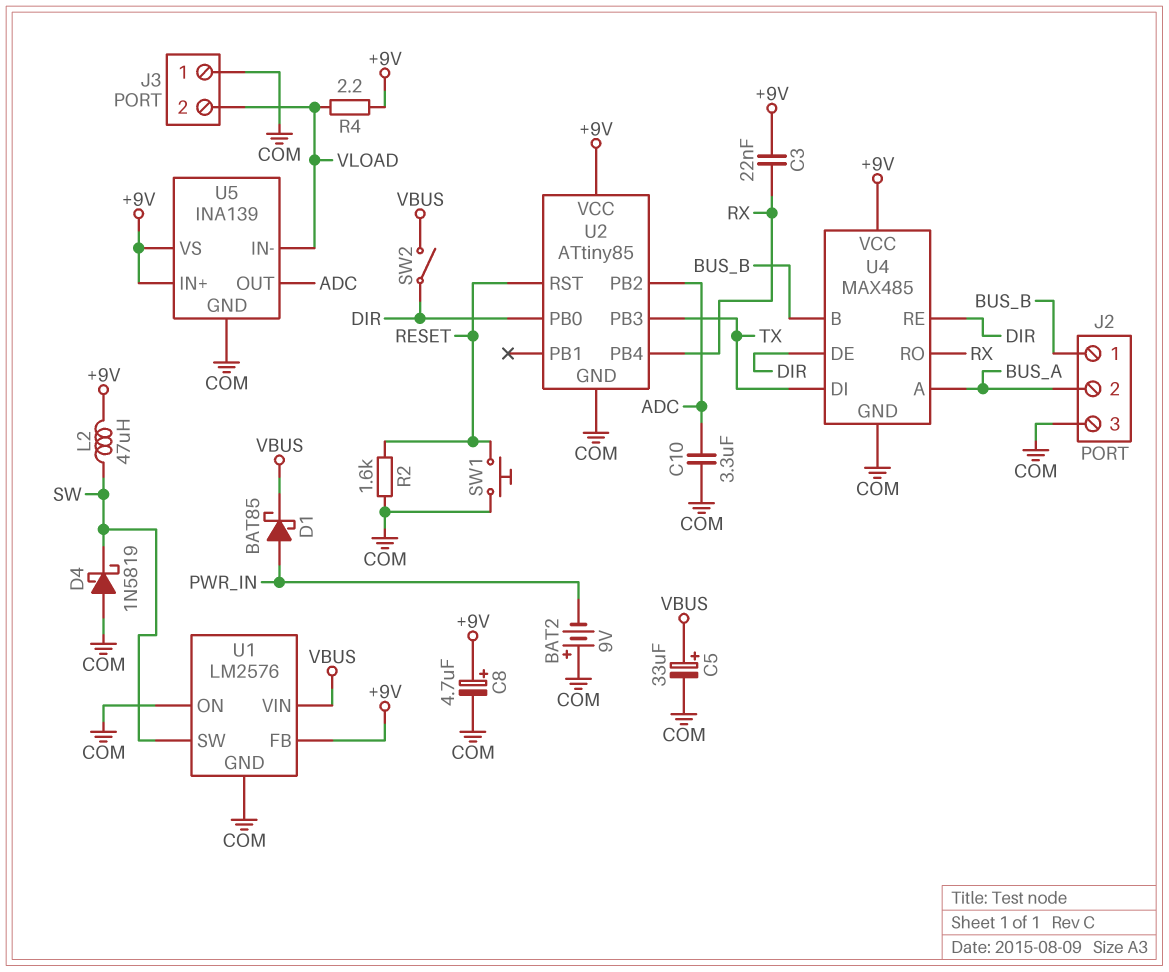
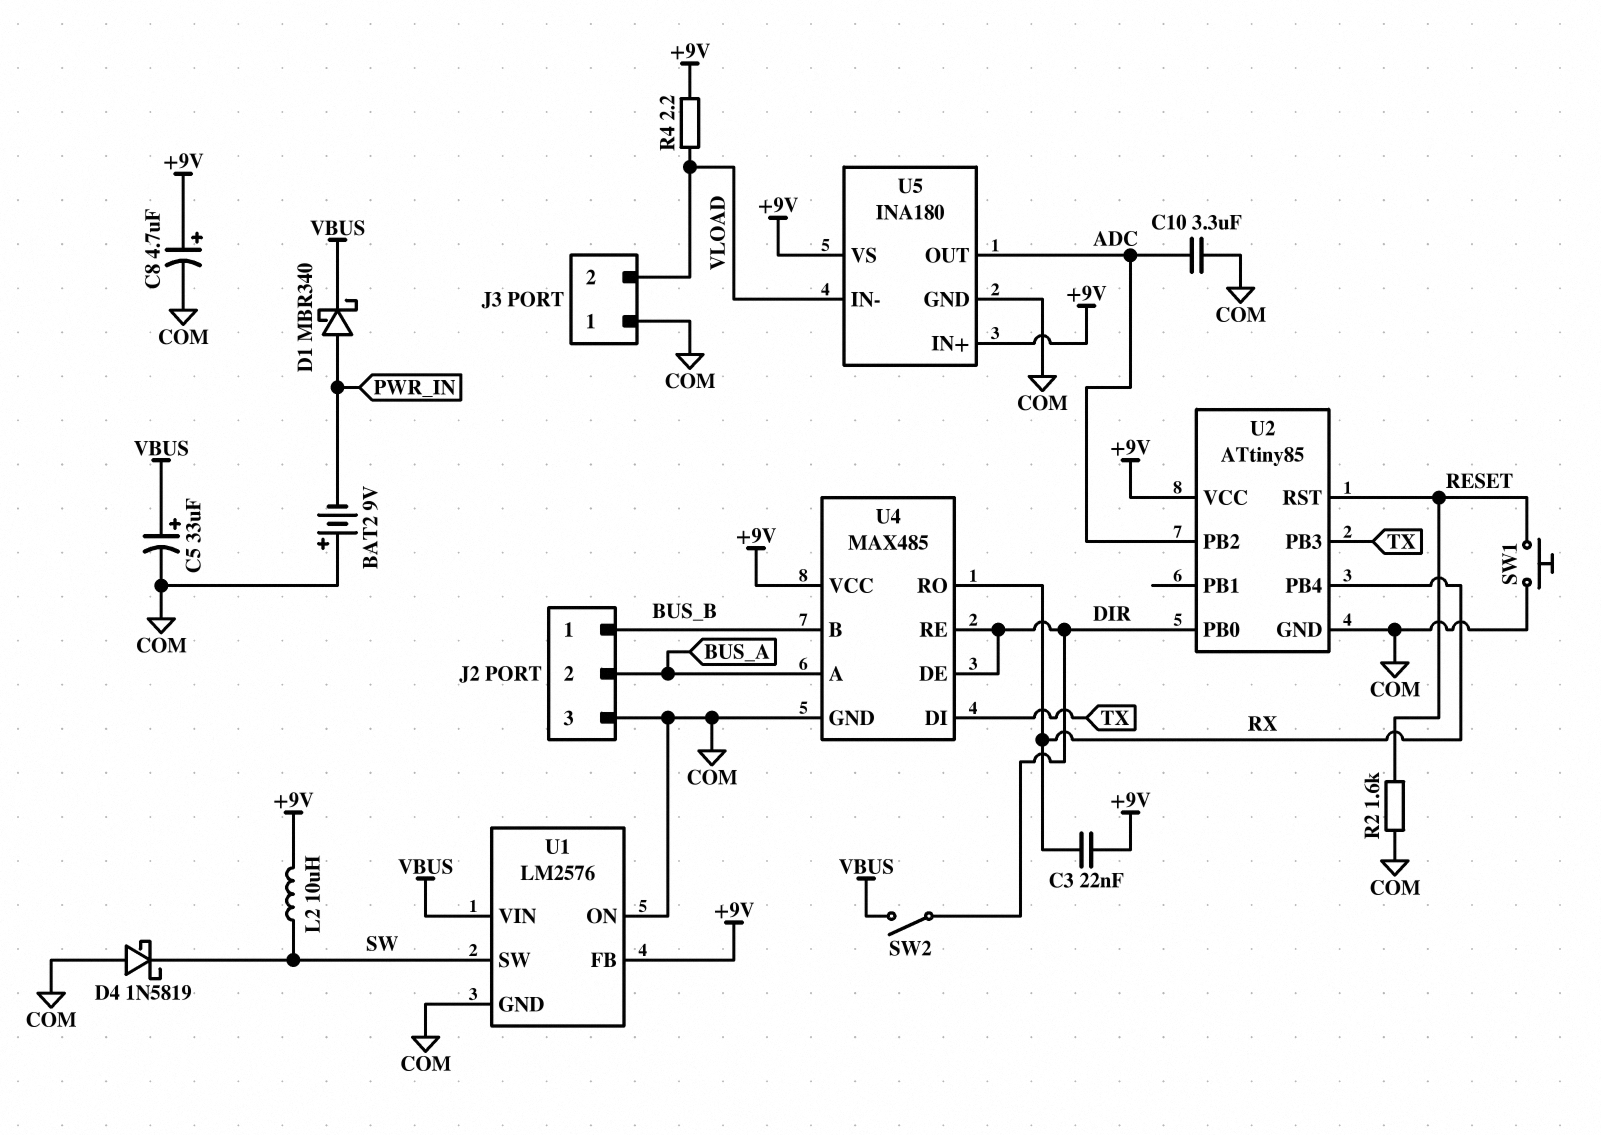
D1: schottky BAT85 (A PWR_IN, K VBUS) -> schottky MBR340 (A PWR_IN, K VBUS)
L2: 47uH (+9V, SW) -> 10uH (+9V, SW)
U5: INA139 -> INA180

